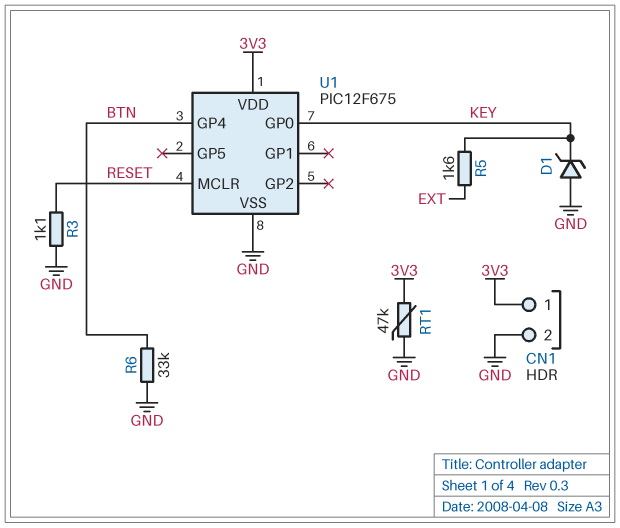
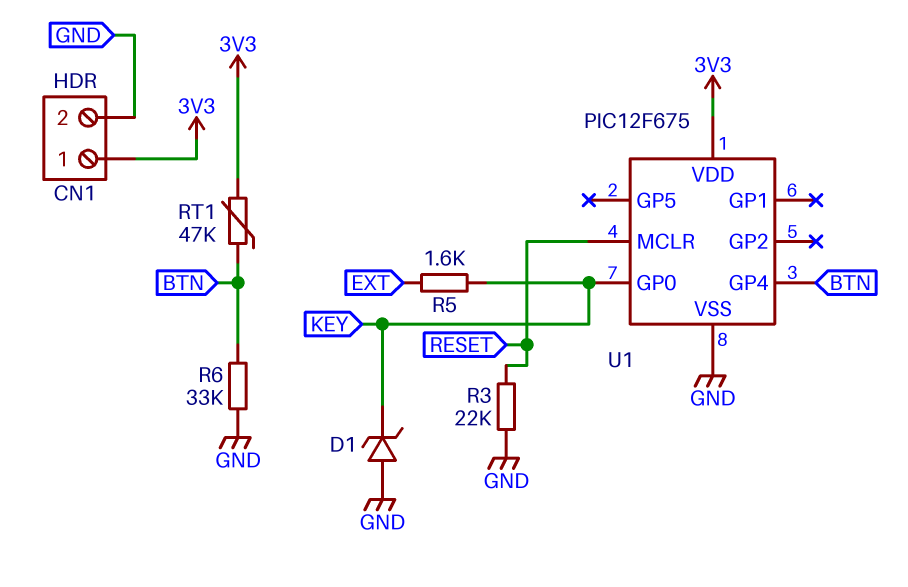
R3: 1.1k (GND, RESET) -> 22k (GND, RESET)
RT1: 47k (3V3, GND) -> 47k (3V3, BTN)

